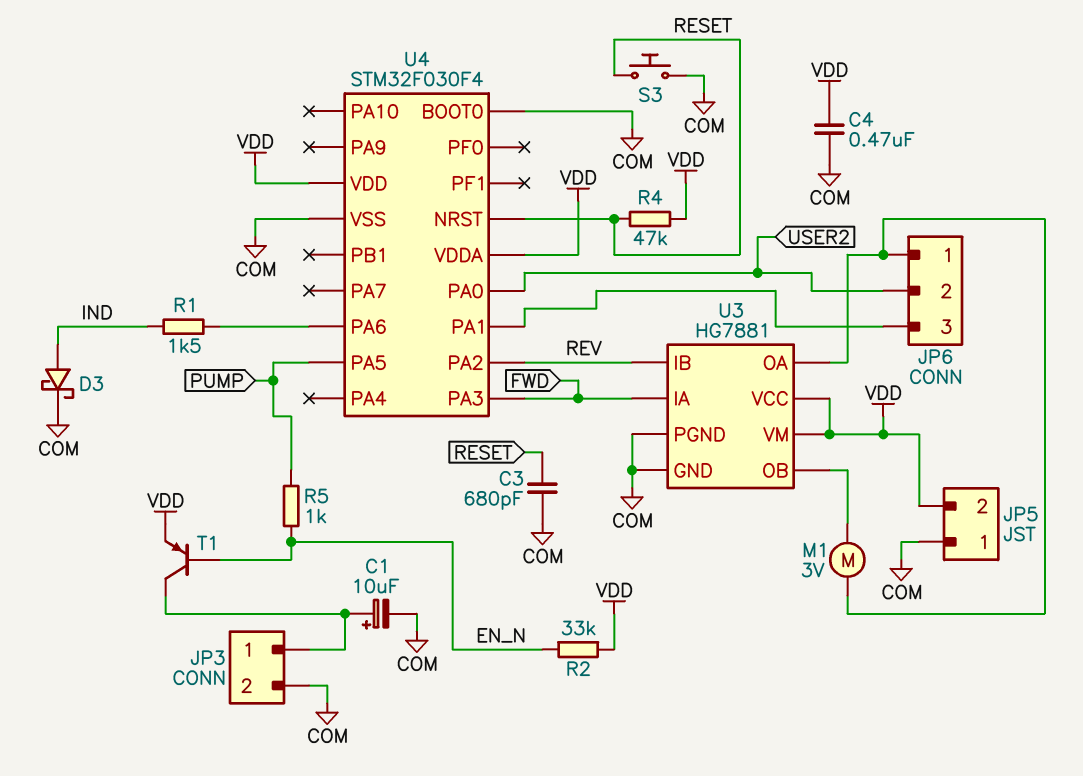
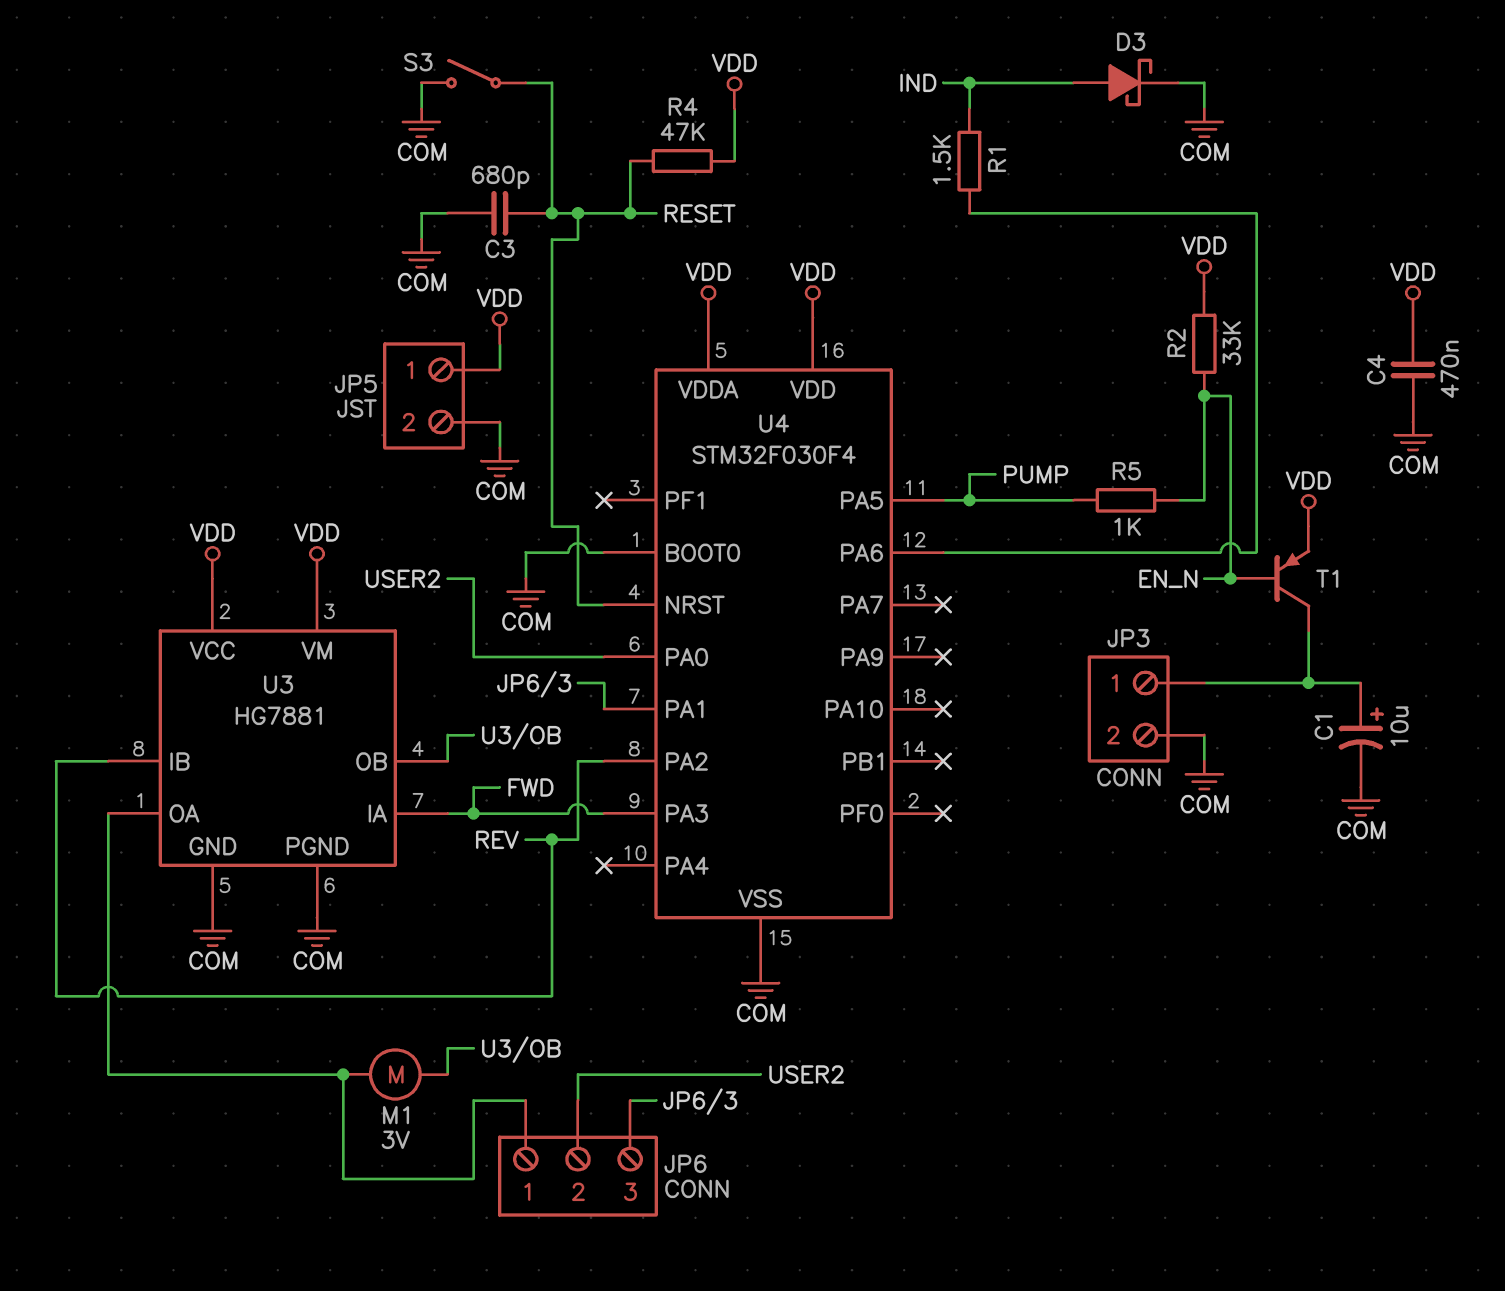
JP5 pin 1: COM -> VDD
JP5 pin 2: VDD -> COM
S3: button (COM, RESET) -> switch (COM, RESET)

